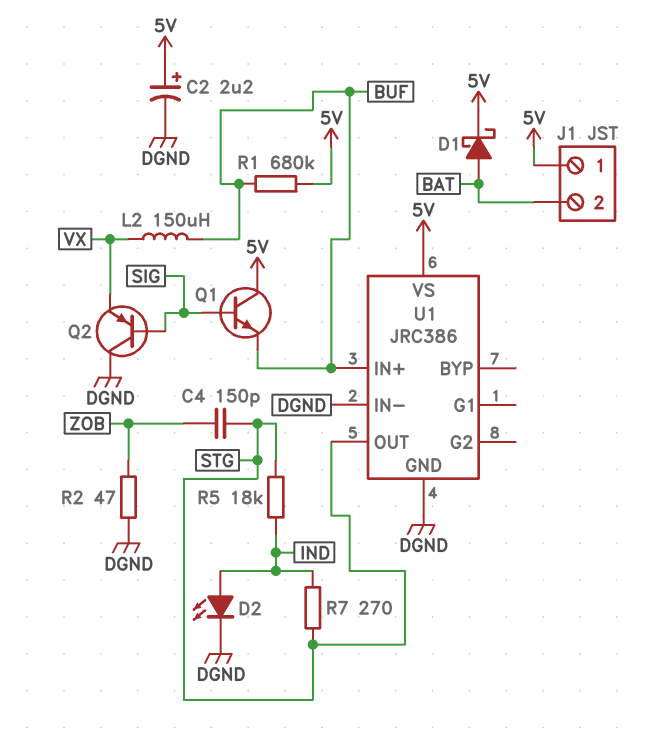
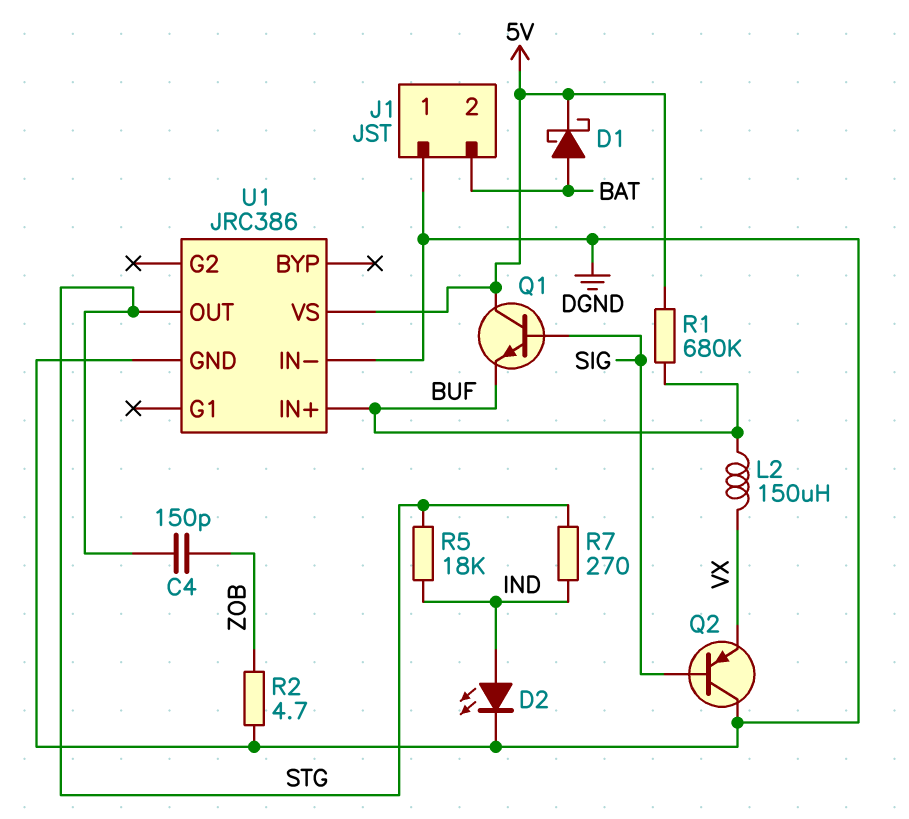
C2: 2.2uF (plus 5V, minus DGND) -> none
J1 pin 1: 5V -> DGND
R2: 47 (DGND, ZOB) -> 4.7 (DGND, ZOB)

